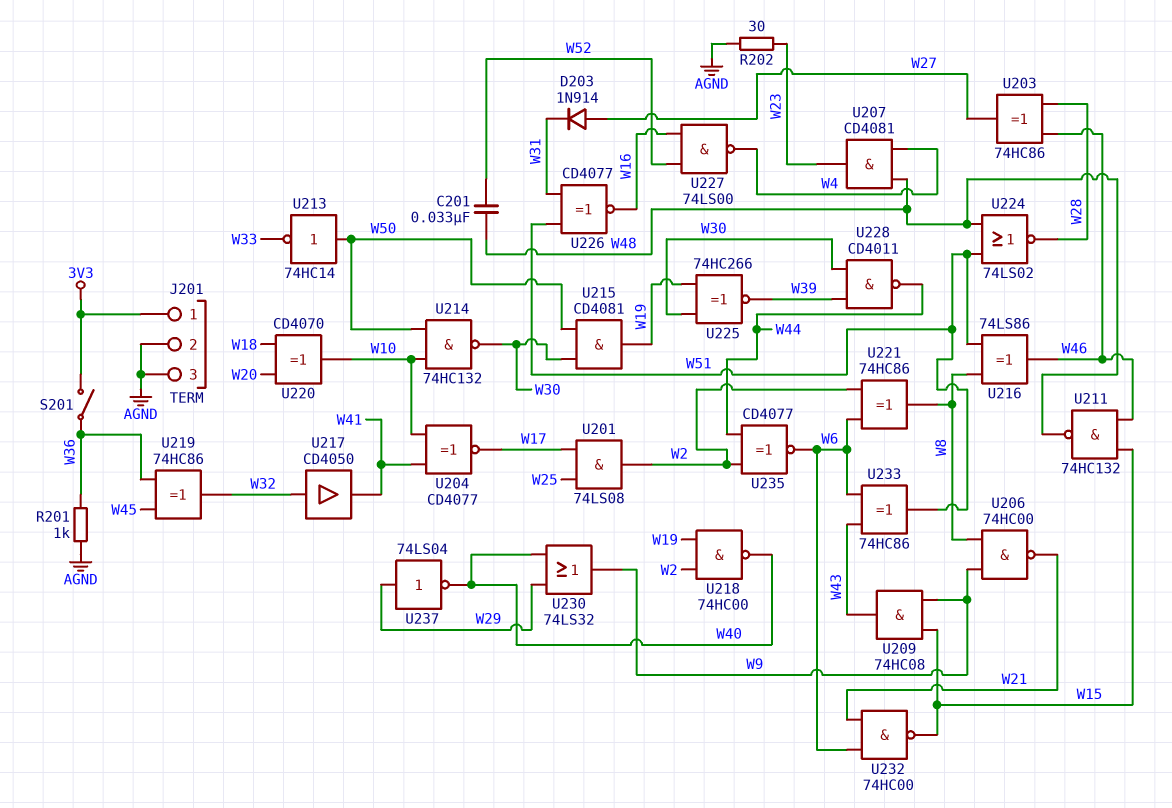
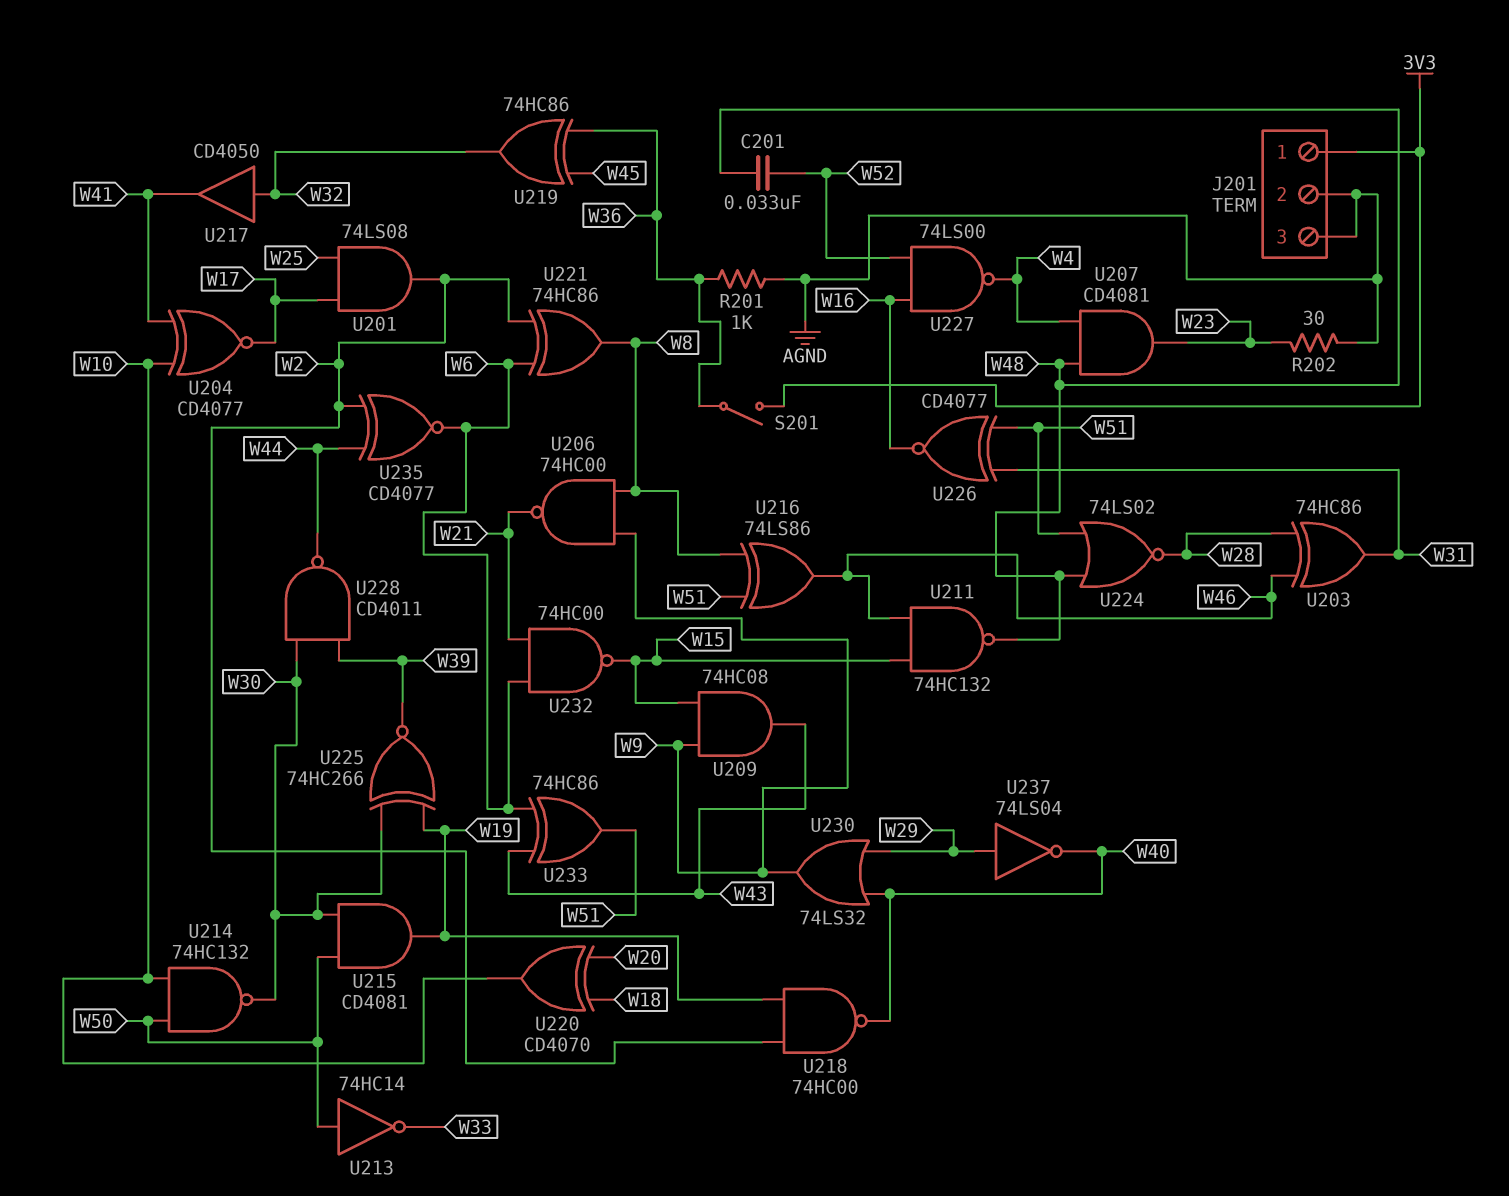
D203: diode 1N914 (A W27, K W31) -> none
U203: XOR 74HC86 (in W28, in W46, out W27) -> XOR 74HC86 (in W28, in W46, out W31)

